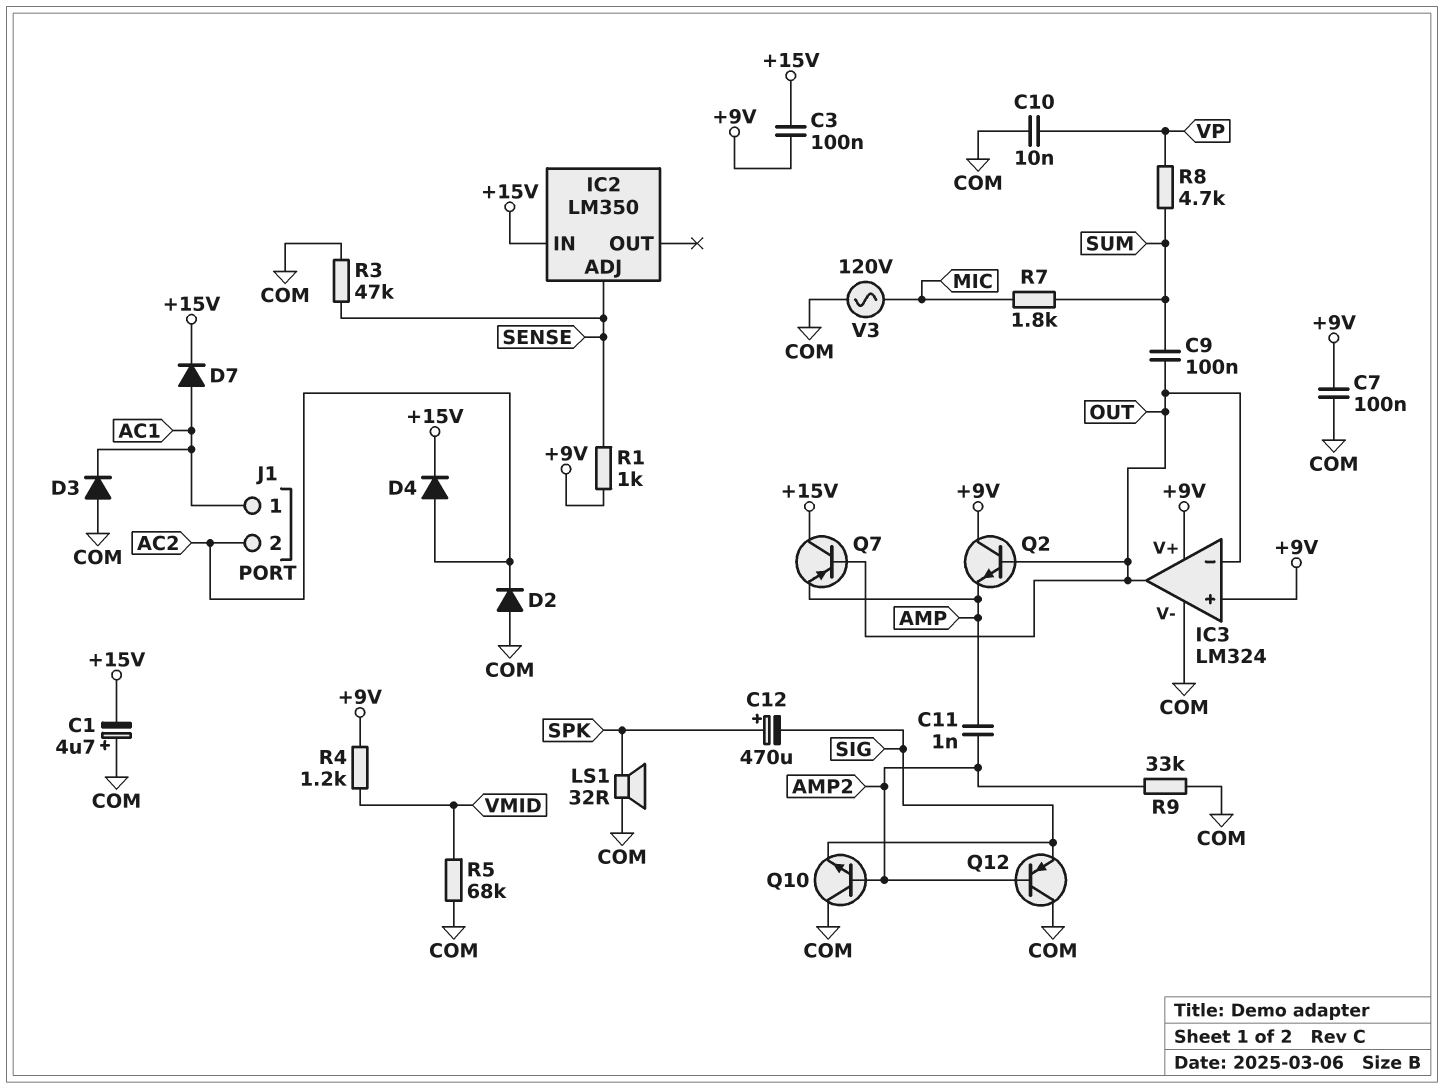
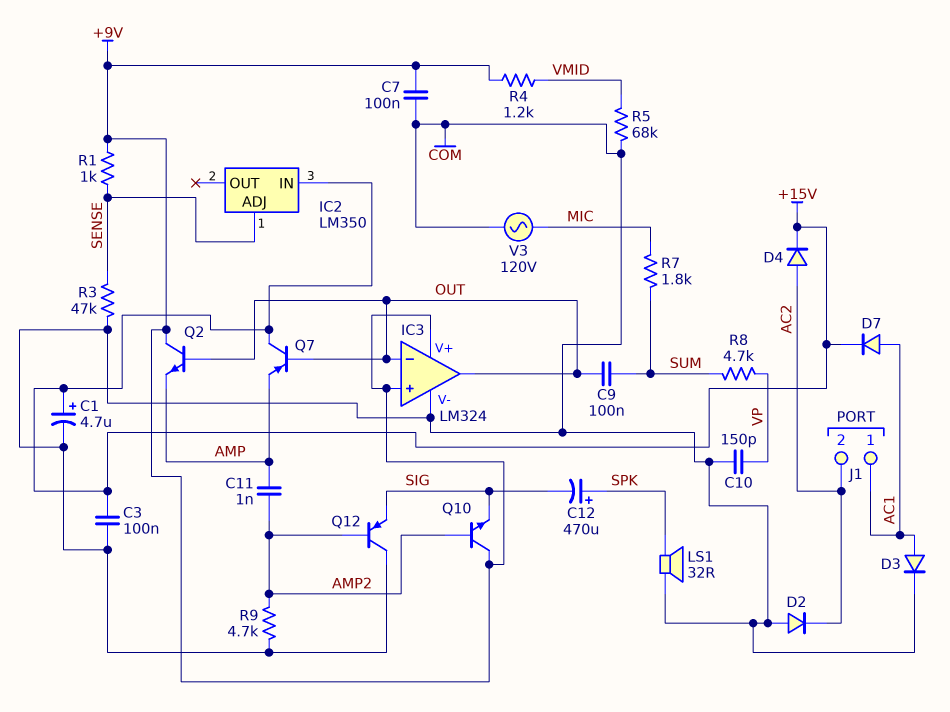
C1: 4.7uF (plus COM, minus +15V) -> 4.7uF (plus +15V, minus COM)
C3: 100nF (+9V, +15V) -> 100nF (+15V, COM)
C10: 10nF (COM, VP) -> 150pF (COM, VP)
D3: diode (A COM, K AC1) -> diode (A AC1, K COM)
Q10: NPN (B AMP2, C COM, E SIG) -> NPN (B AMP2, C +9V, E SIG)
R9: 33k (AMP2, COM) -> 4.7k (AMP2, COM)

